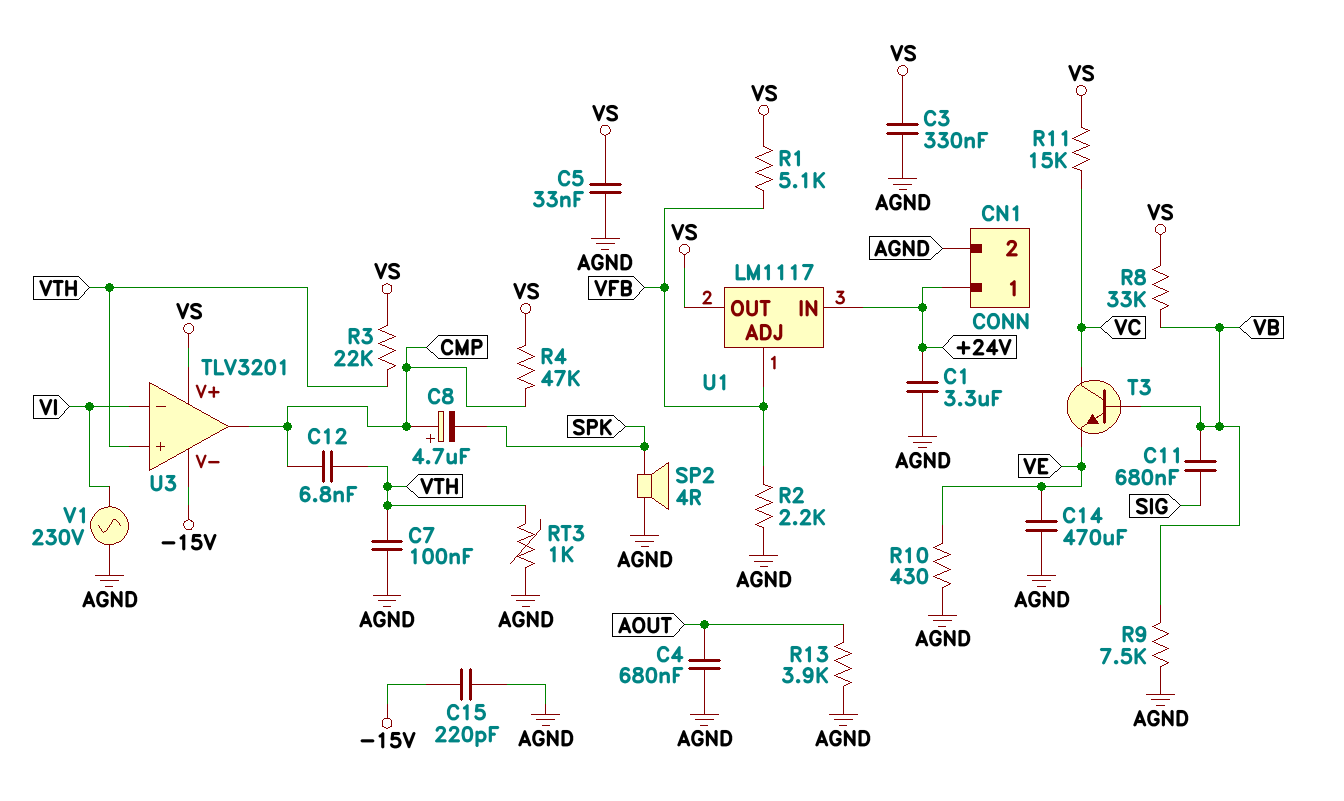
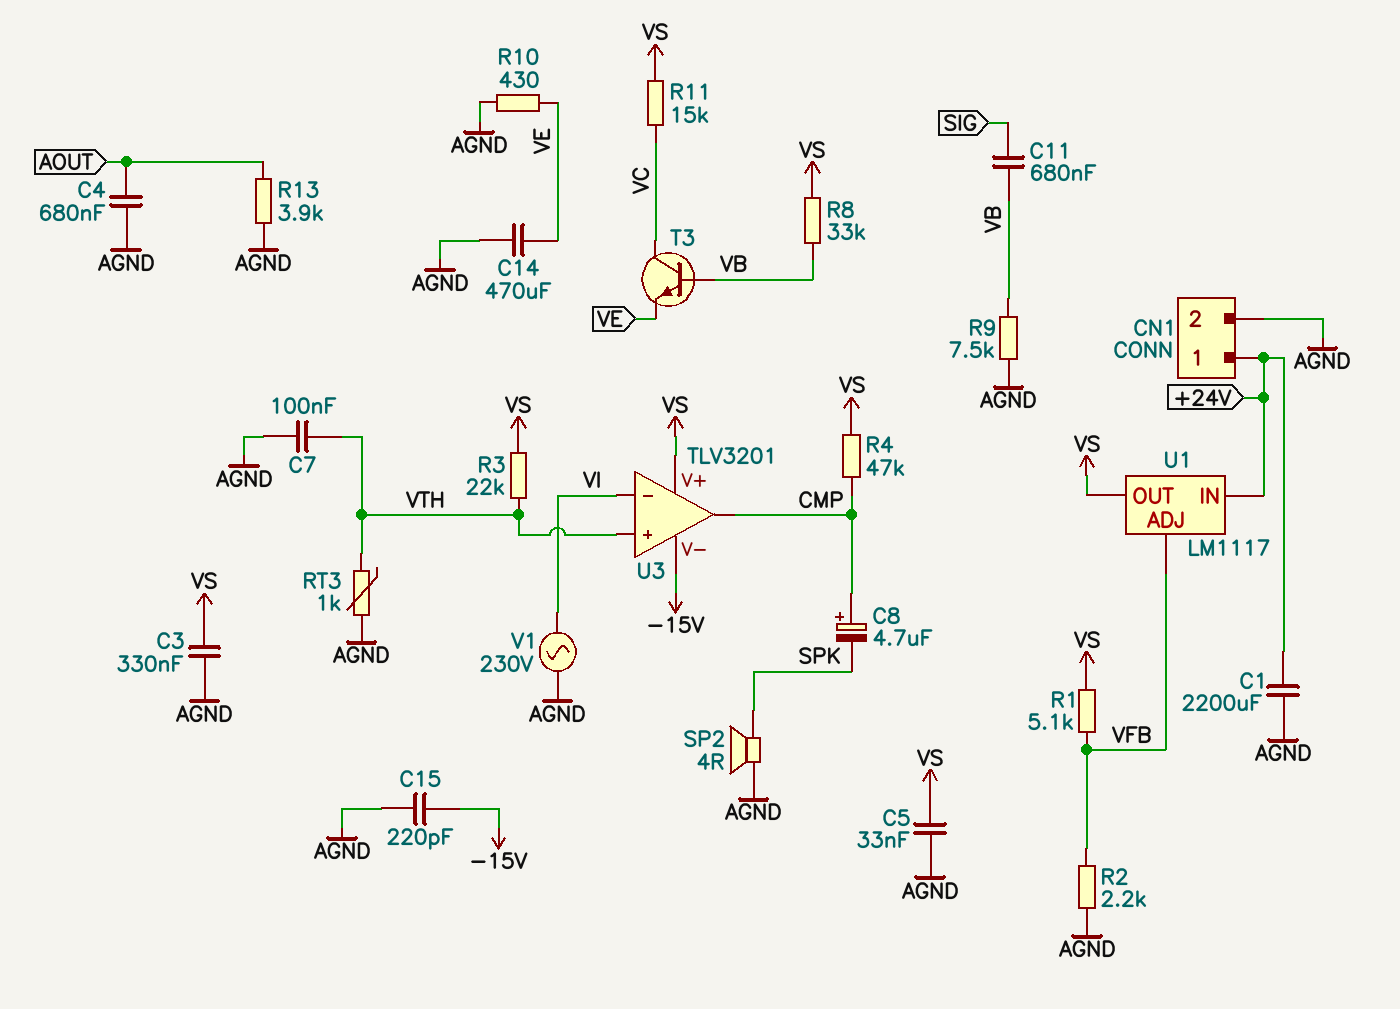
C1: 3.3uF (+24V, AGND) -> 2200uF (+24V, AGND)
C12: 6.8nF (CMP, VTH) -> none

